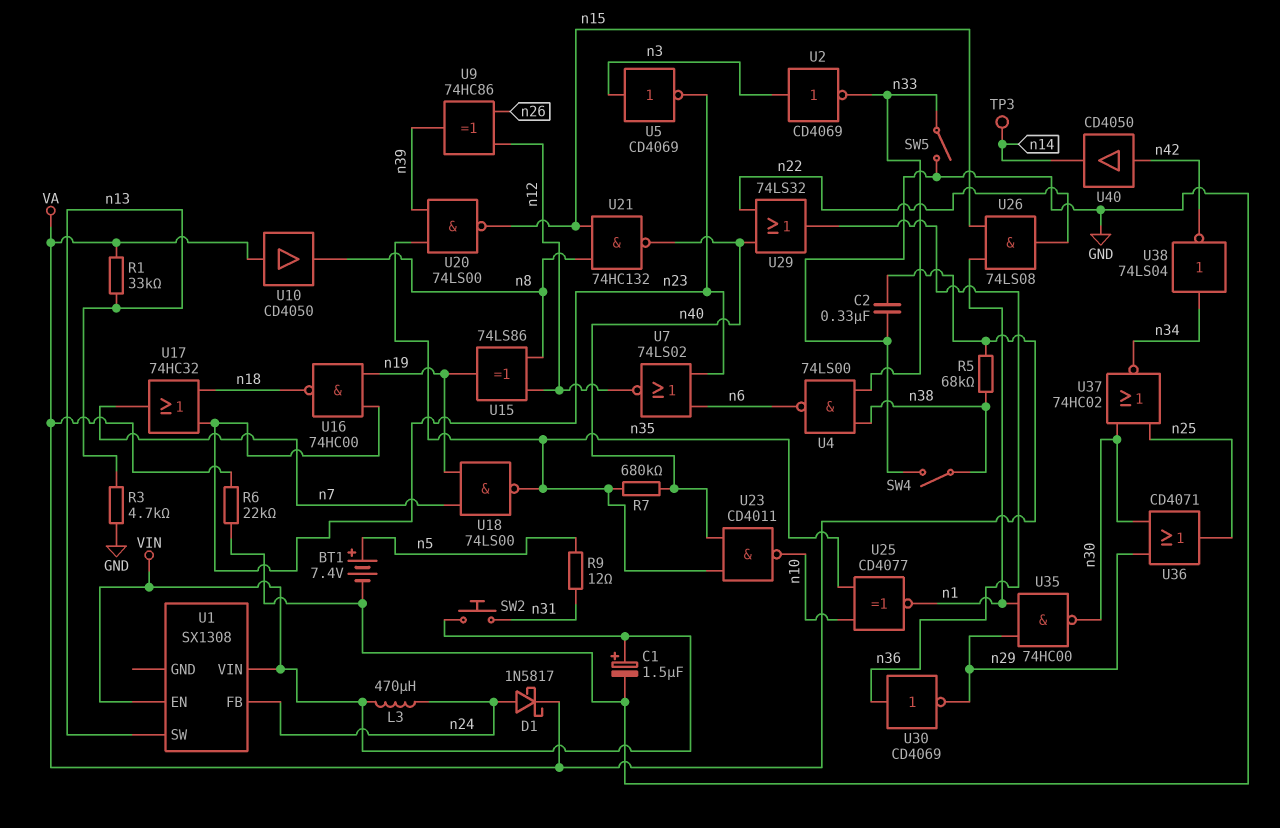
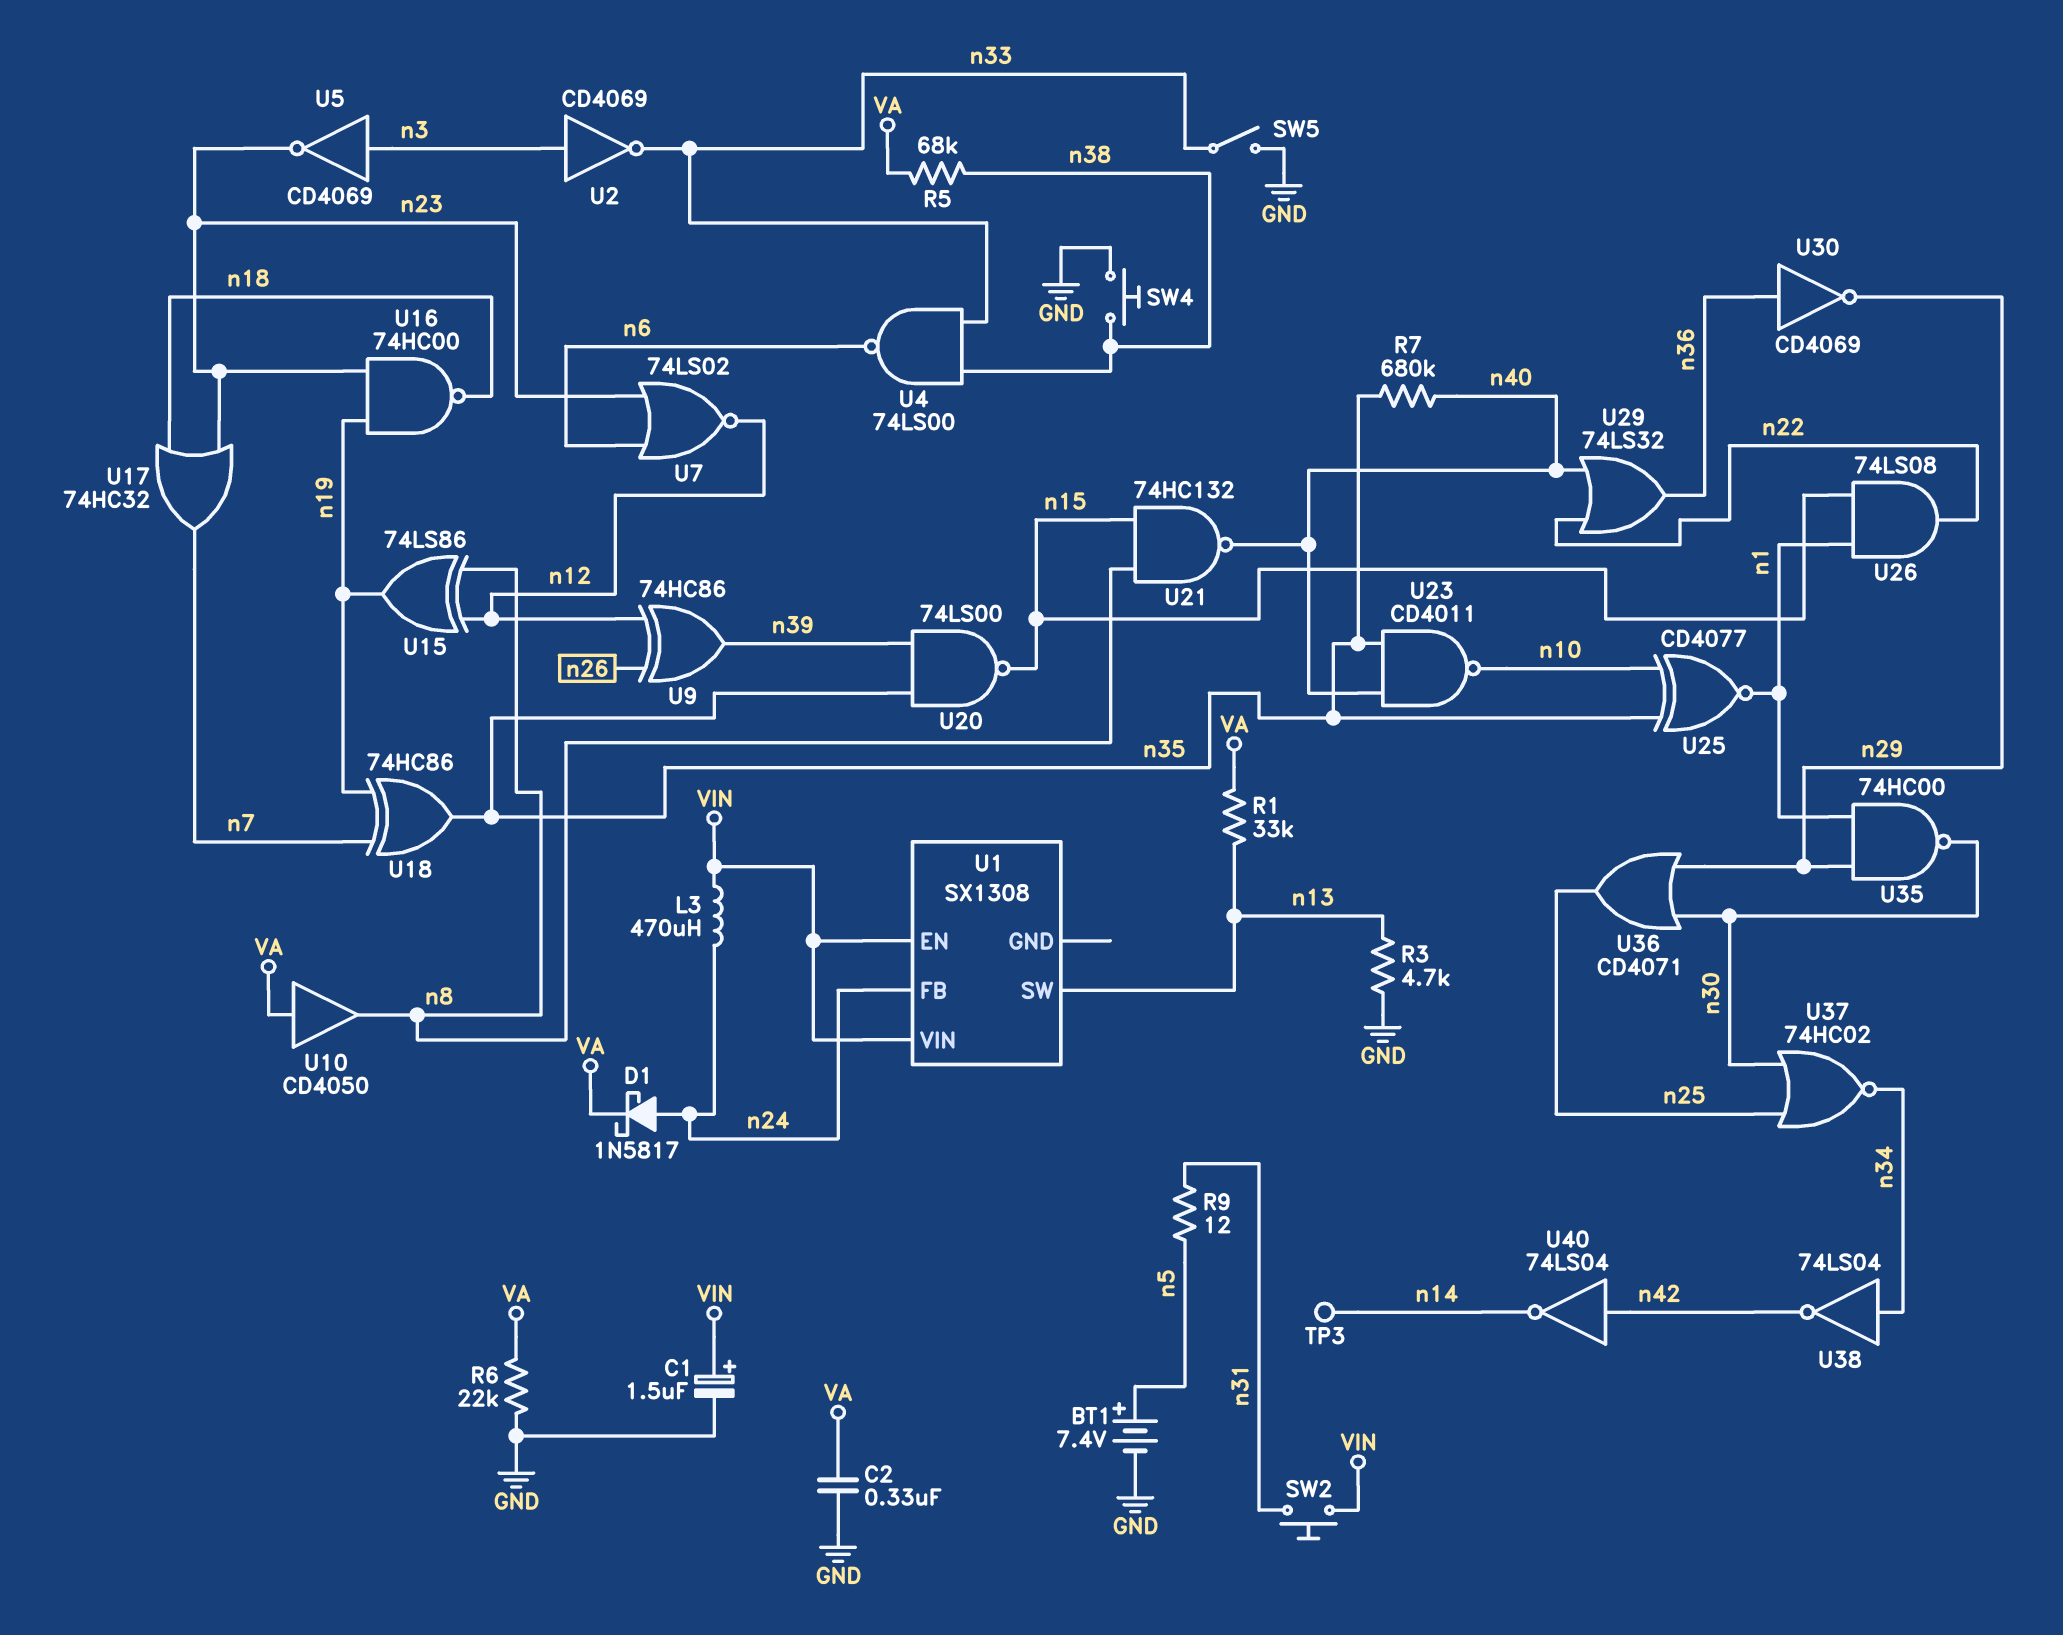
SW4: switch (GND, n38) -> button (GND, n38)
U18: NAND 74LS00 (in n7, in n19, out n35) -> XOR 74HC86 (in n7, in n19, out n35)
U40: buffer CD4050 (in n42, out n14) -> NOT 74LS04 (in n42, out n14)

